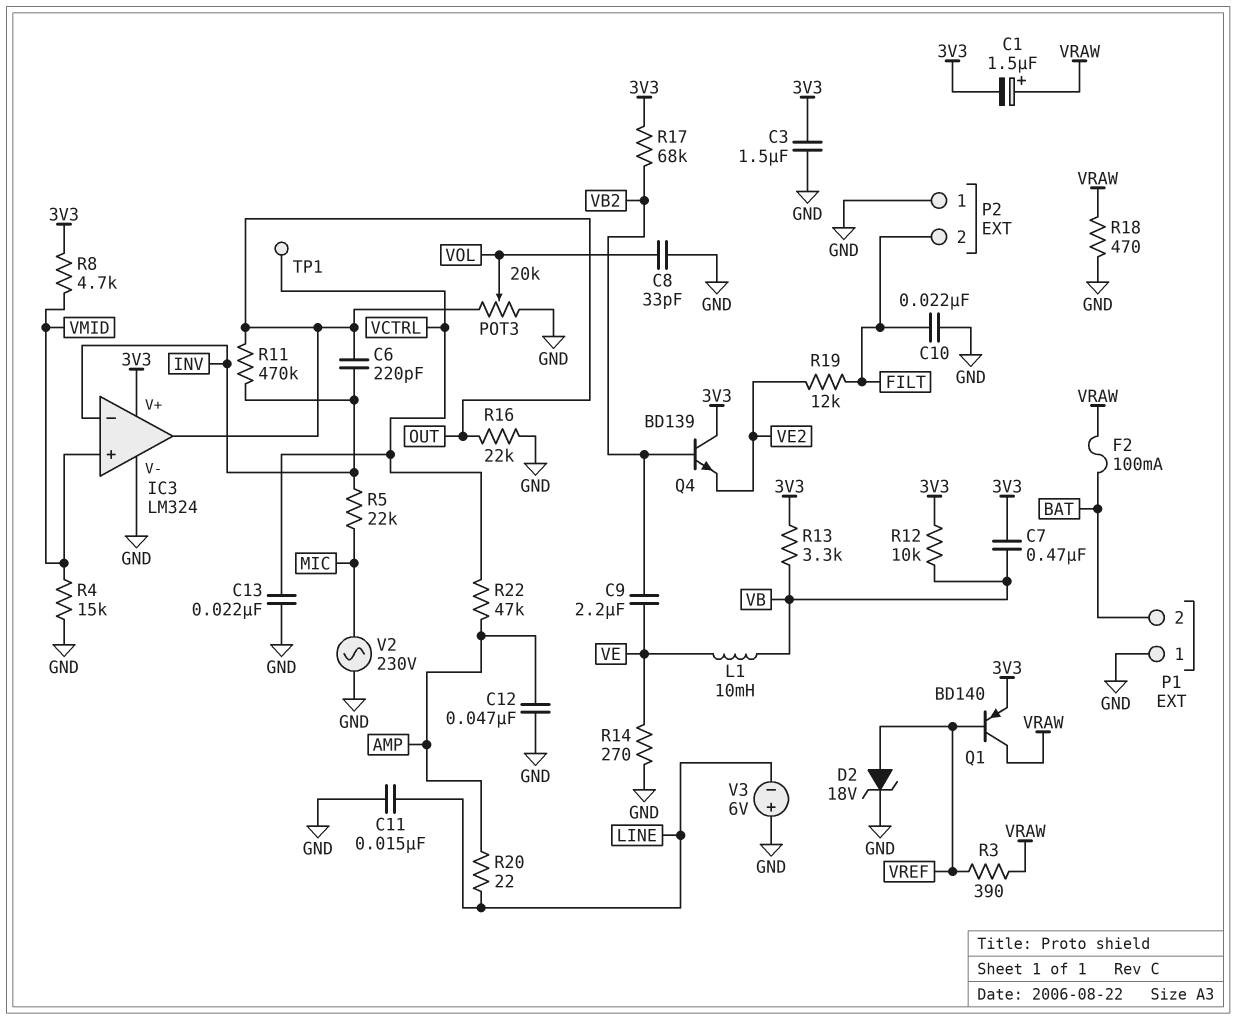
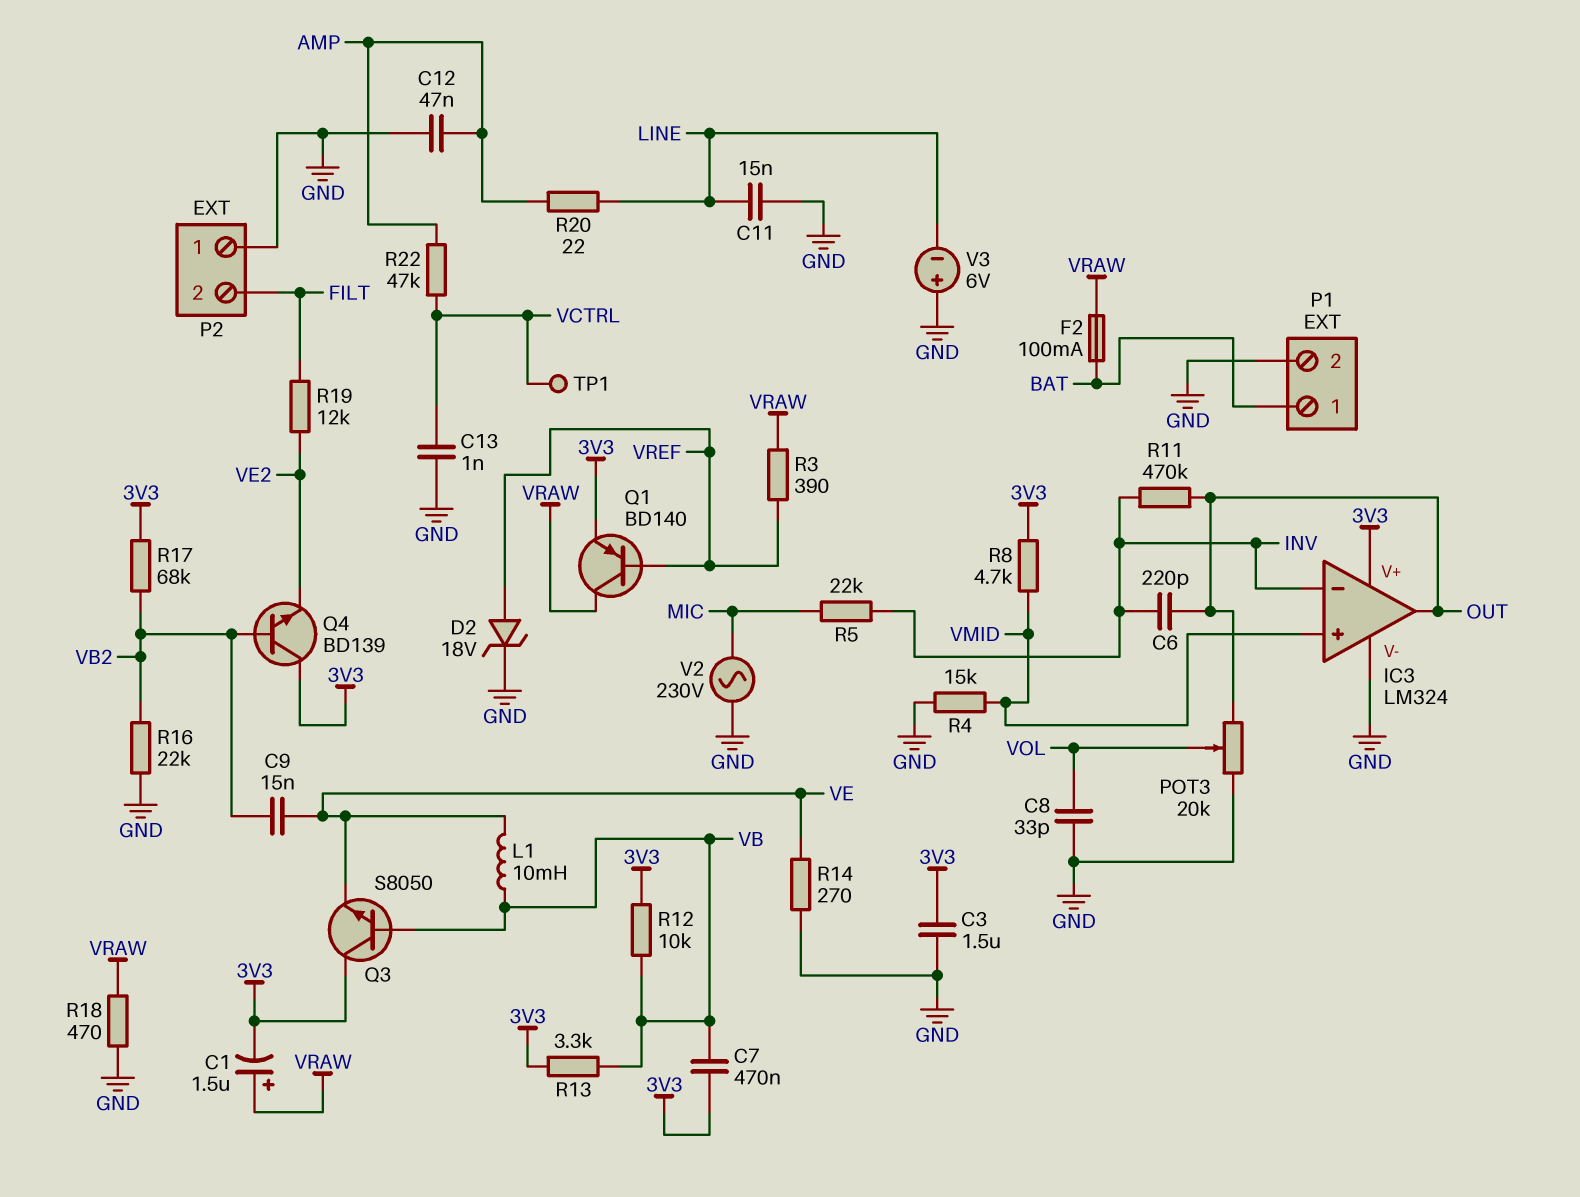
C9: 2.2uF (VB2, VE) -> 15nF (VB2, VE)
C10: 22nF (FILT, GND) -> none
C13: 22nF (GND, VCTRL) -> 1nF (GND, VCTRL)
P1 pin 1: GND -> BAT
P1 pin 2: BAT -> GND
Q3: none -> NPN S8050 (B VB, C 3V3, E VE)
R16: 22k (GND, OUT) -> 22k (GND, VB2)

